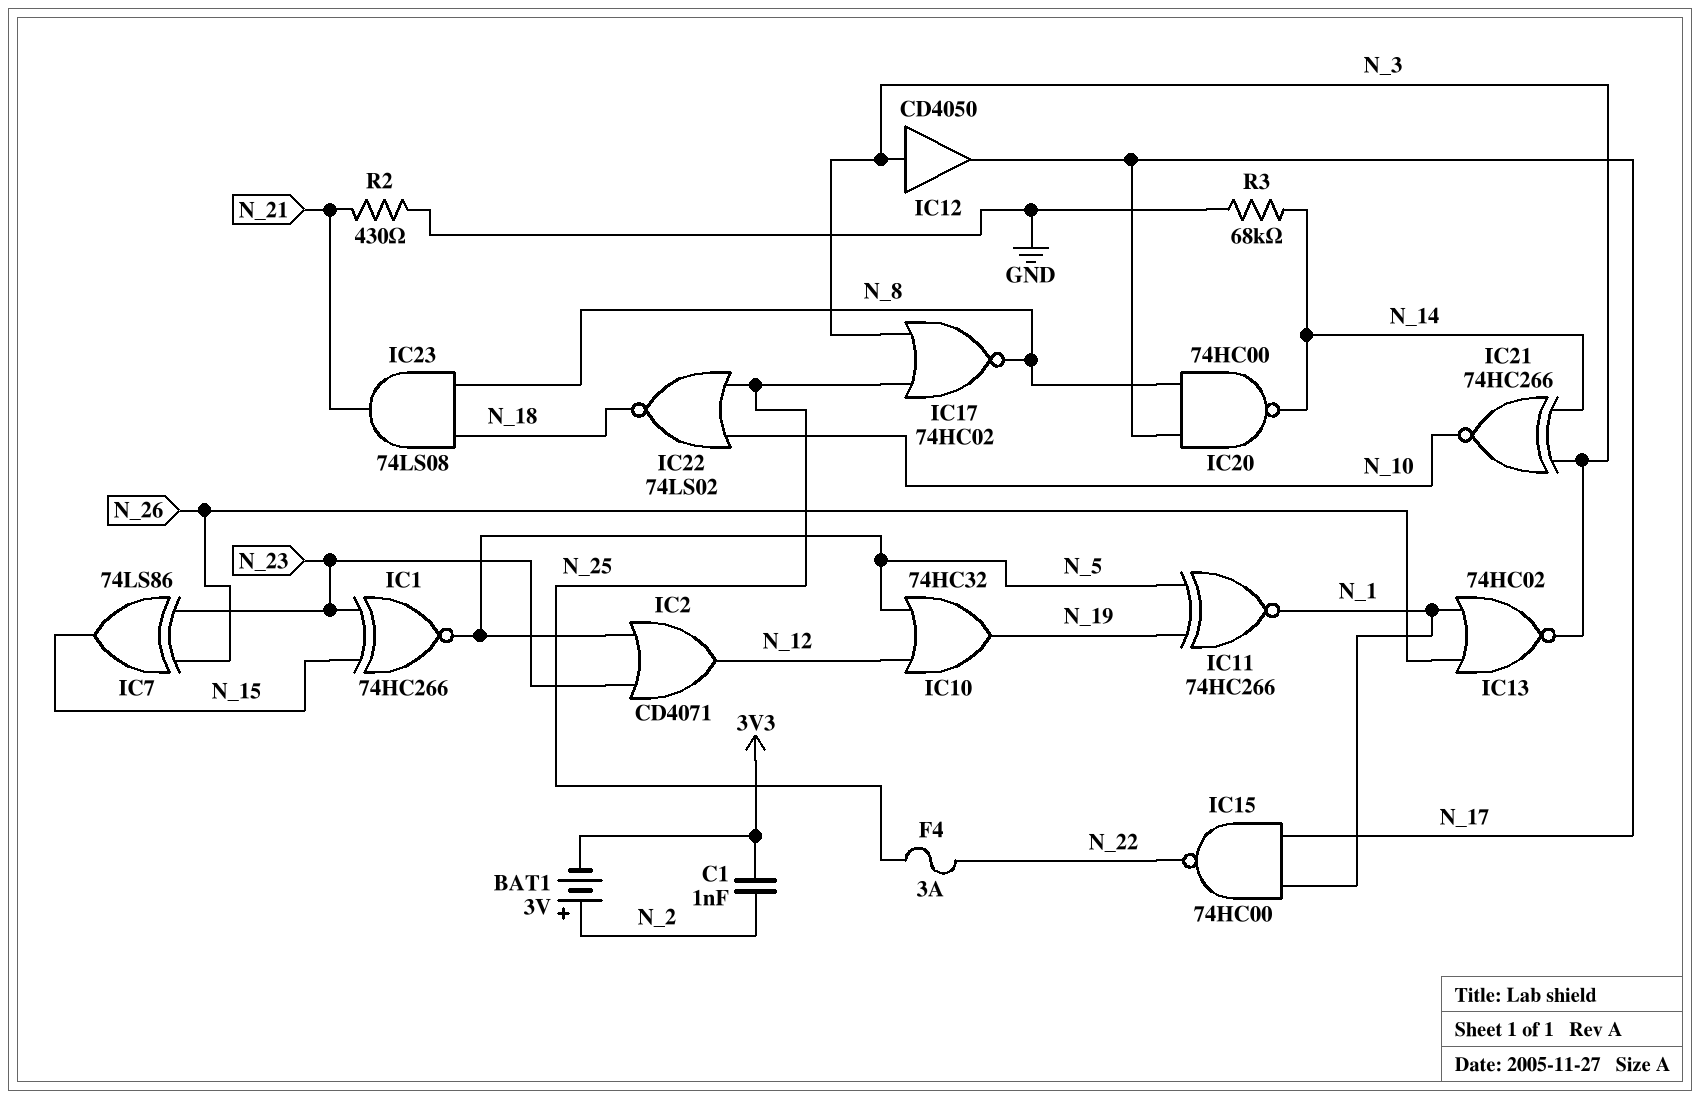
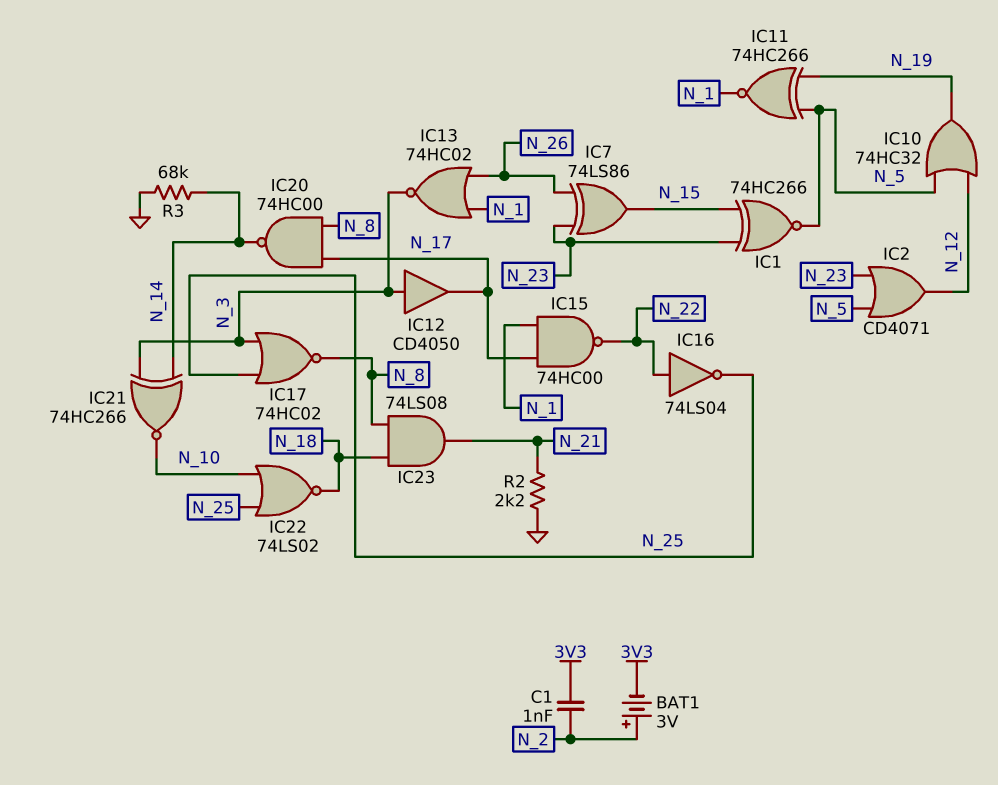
F4: 3A (N_22, N_25) -> none
IC16: none -> NOT 74LS04 (in N_22, out N_25)
R2: 430 (GND, N_21) -> 2.2k (GND, N_21)

